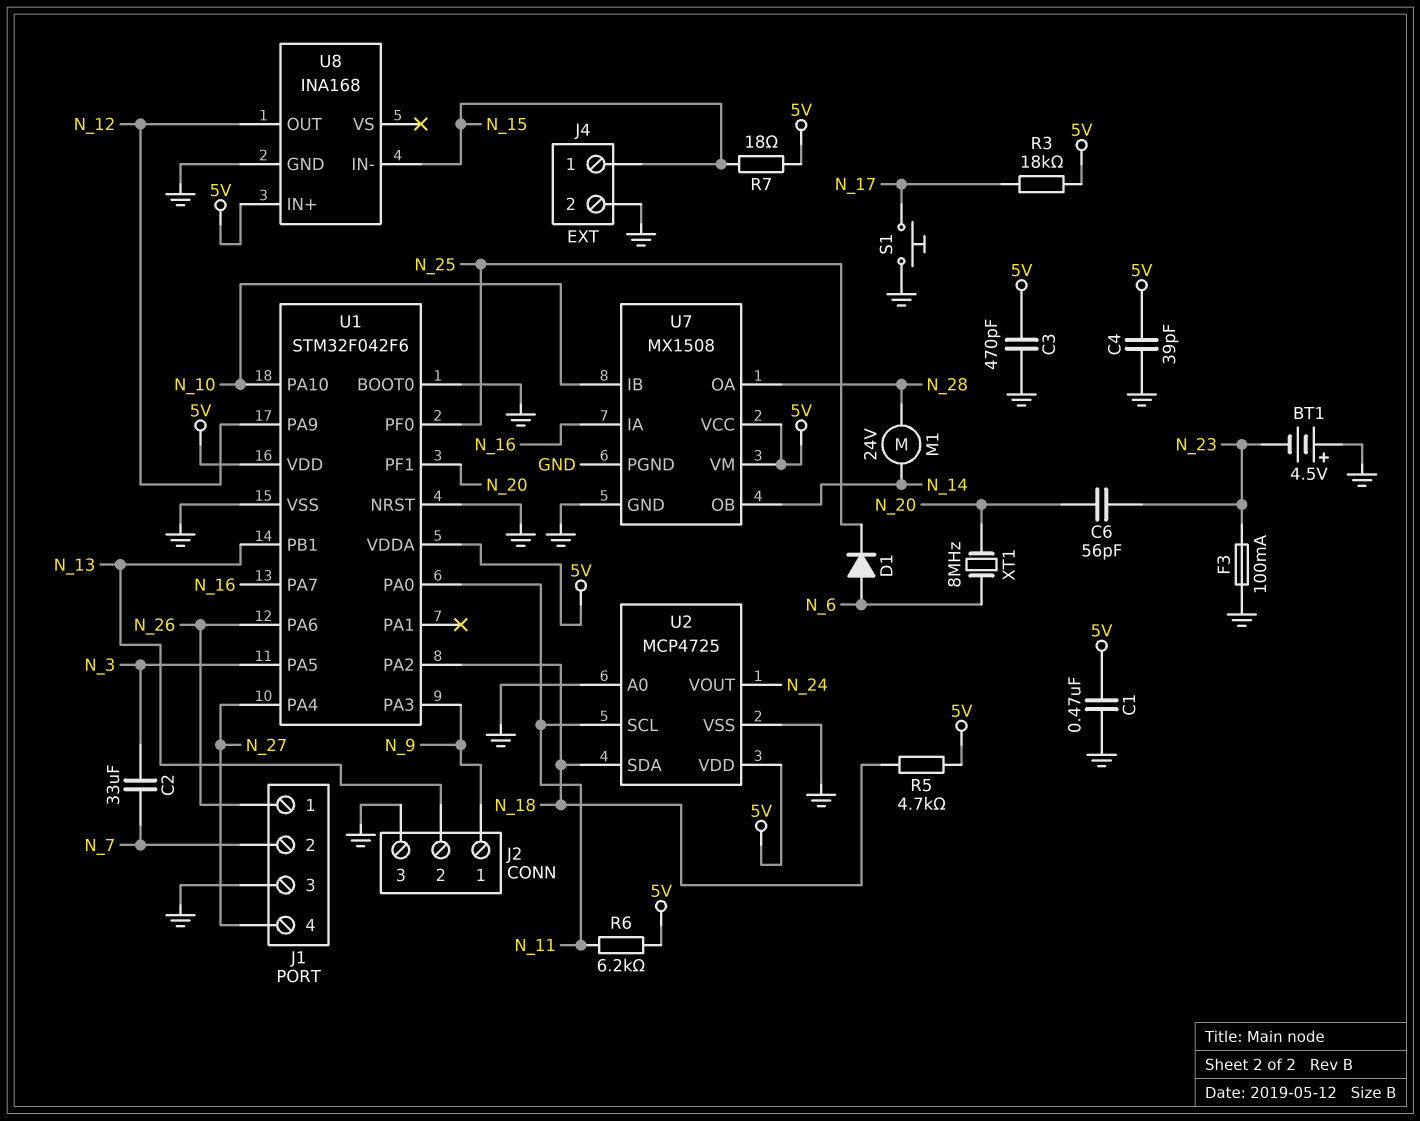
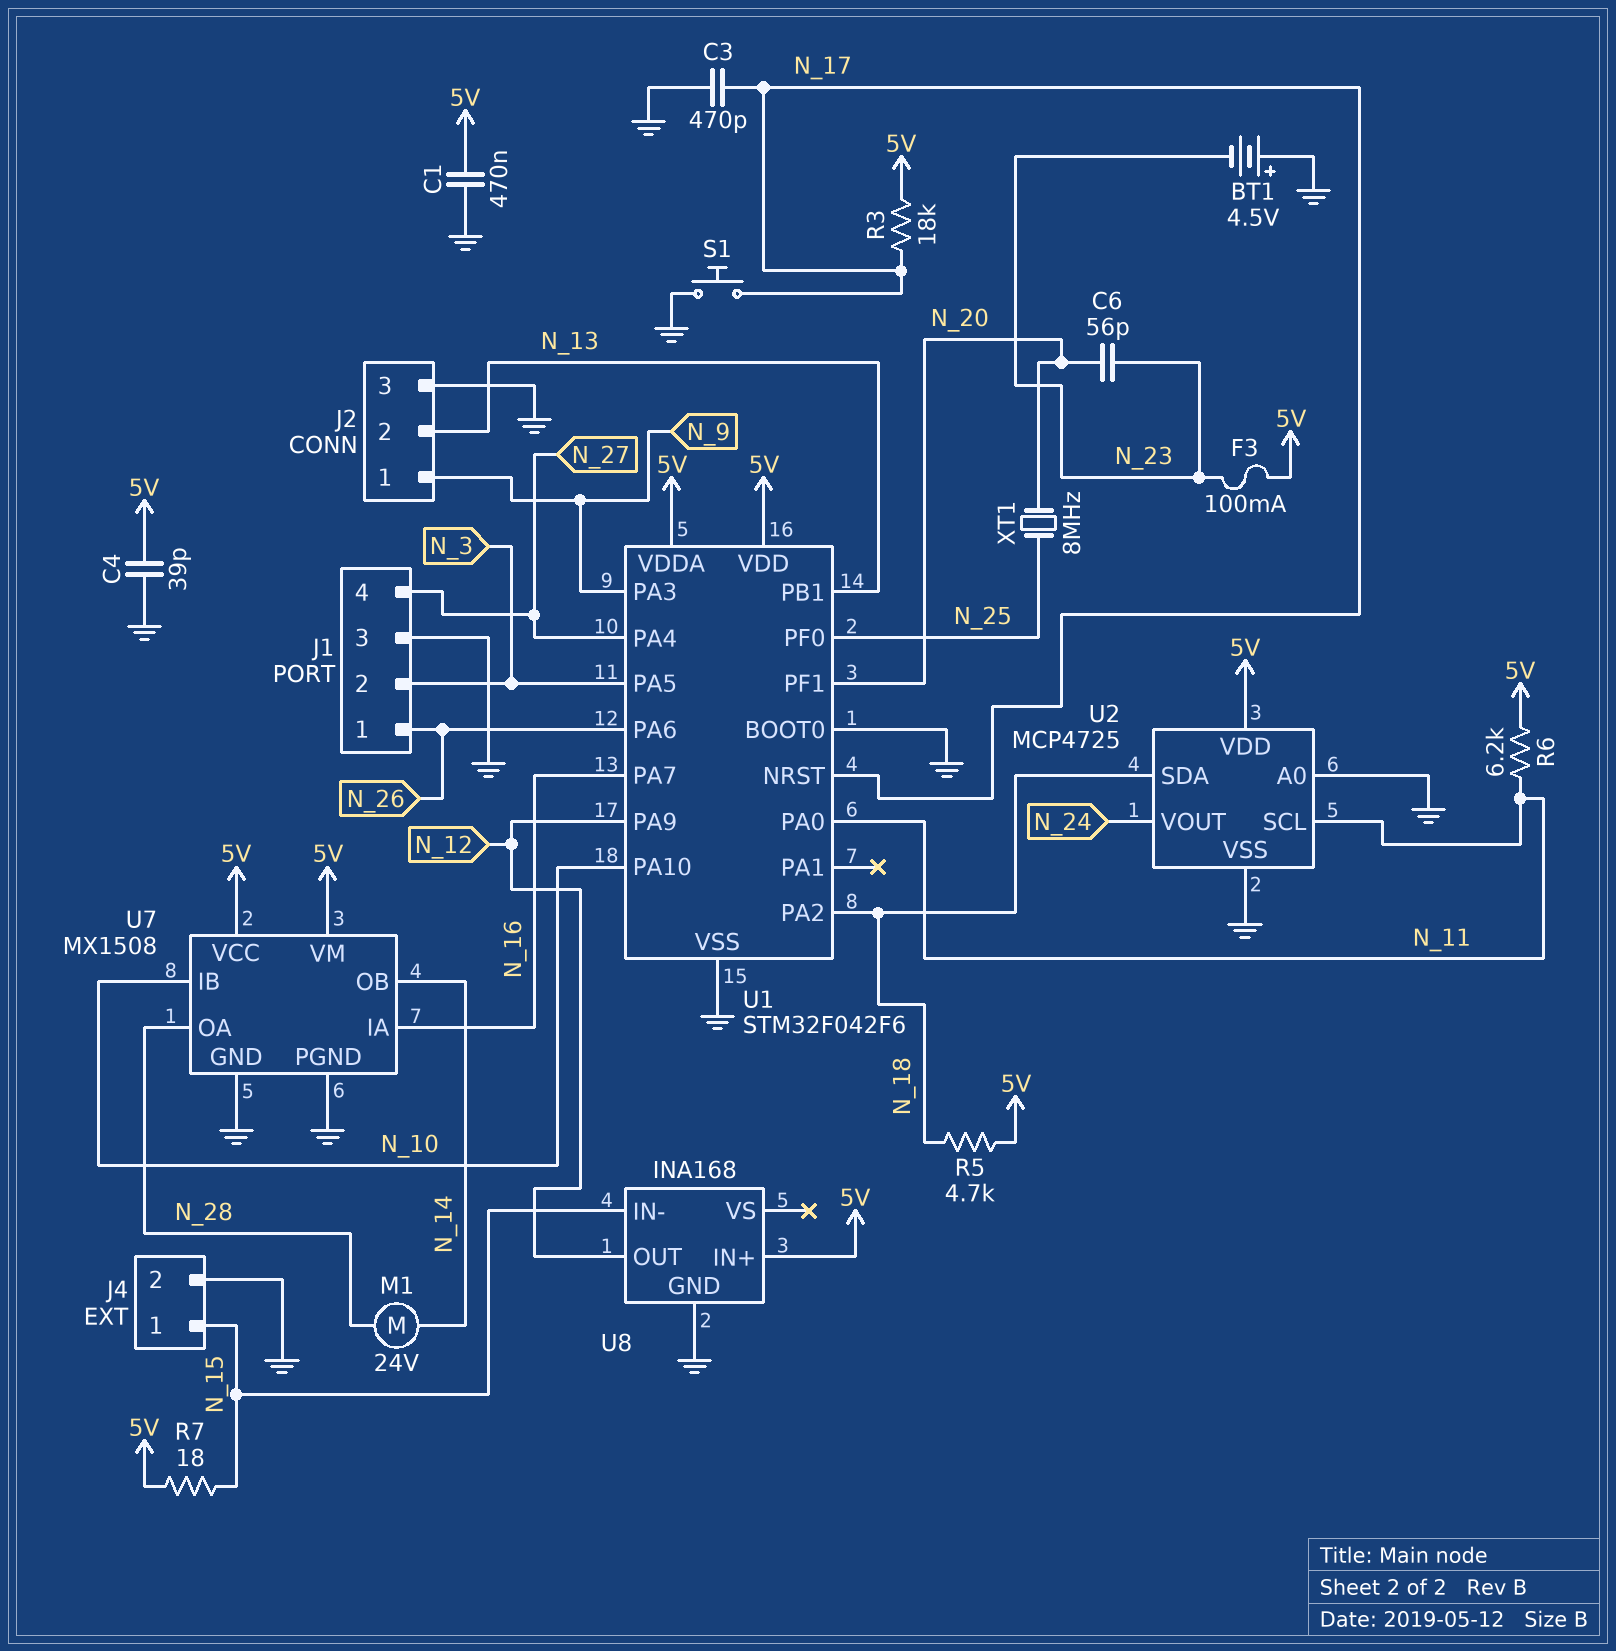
C2: 33uF (N_3, N_7) -> none
C3: 470pF (5V, GND) -> 470pF (GND, N_17)
D1: diode (A N_6, K N_25) -> none
F3: 100mA (GND, N_23) -> 100mA (5V, N_23)
J1 pin 2: N_7 -> N_3
U1 pin NRST: GND -> N_17
XT1: 8MHz (N_6, N_20) -> 8MHz (N_20, N_25)

